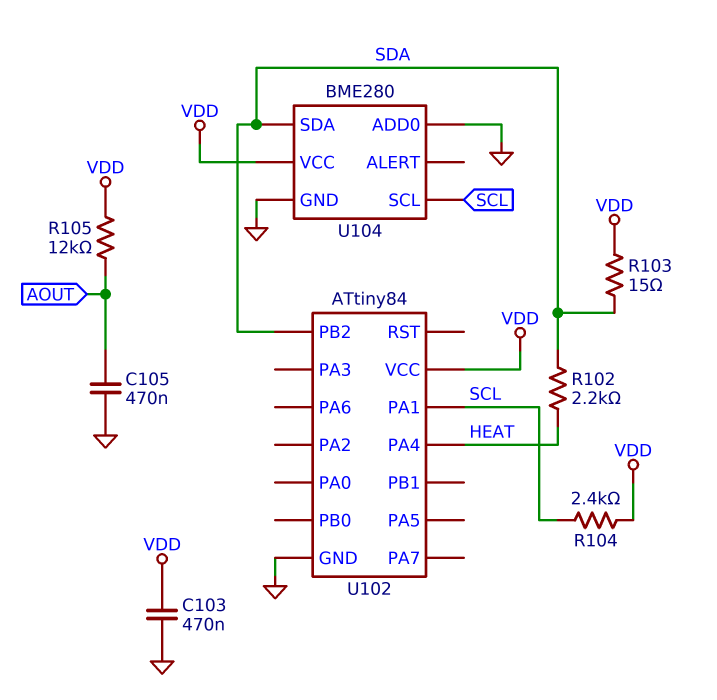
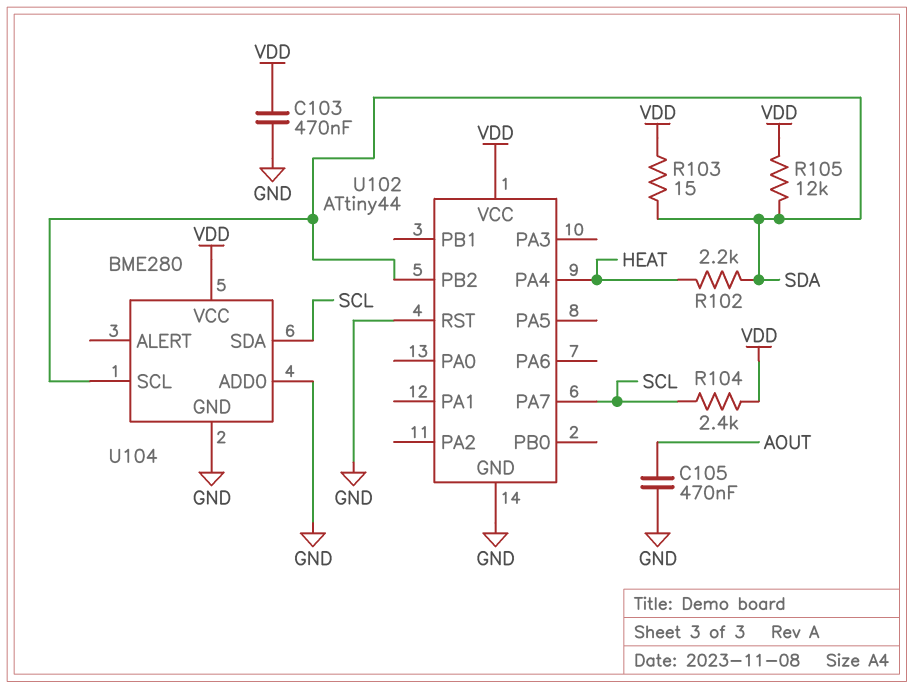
R105: 12k (AOUT, VDD) -> 12k (SDA, VDD)
U102: ATtiny84 -> ATtiny44
U102 pin PA1: SCL -> none
U102 pin PA7: none -> SCL
U102 pin RST: none -> GND
U104 pin SCL: SCL -> SDA
U104 pin SDA: SDA -> SCL

